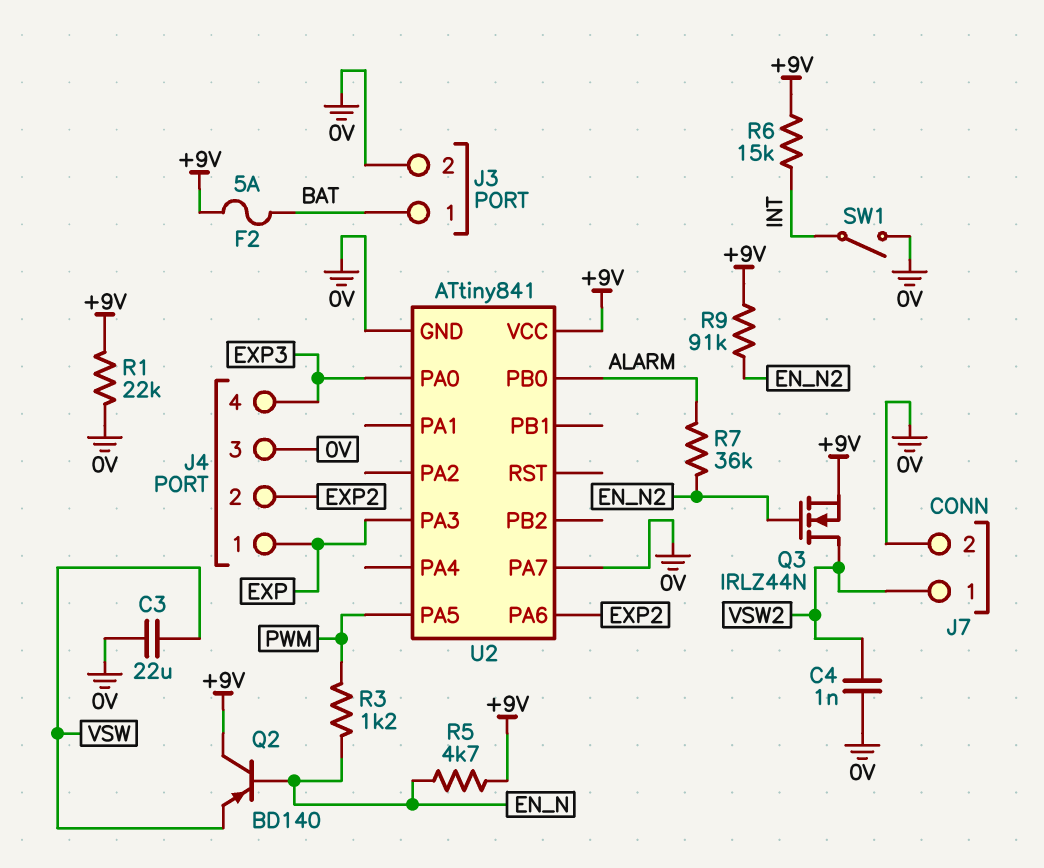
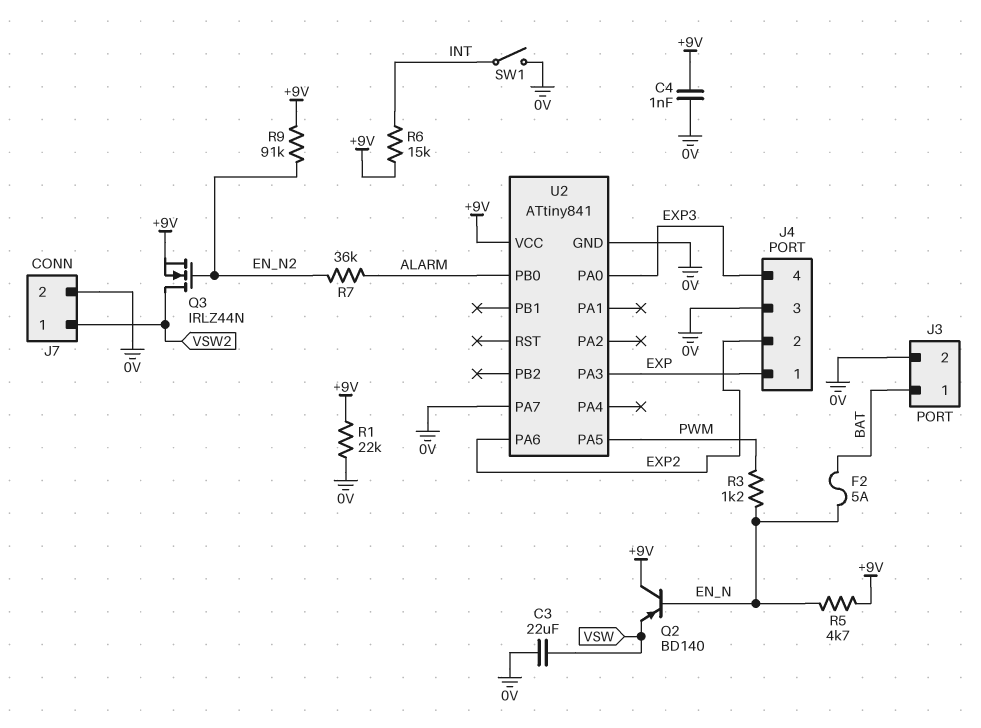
C4: 1nF (0V, VSW2) -> 1nF (+9V, 0V)
F2: 5A (+9V, BAT) -> 5A (BAT, EN_N)

